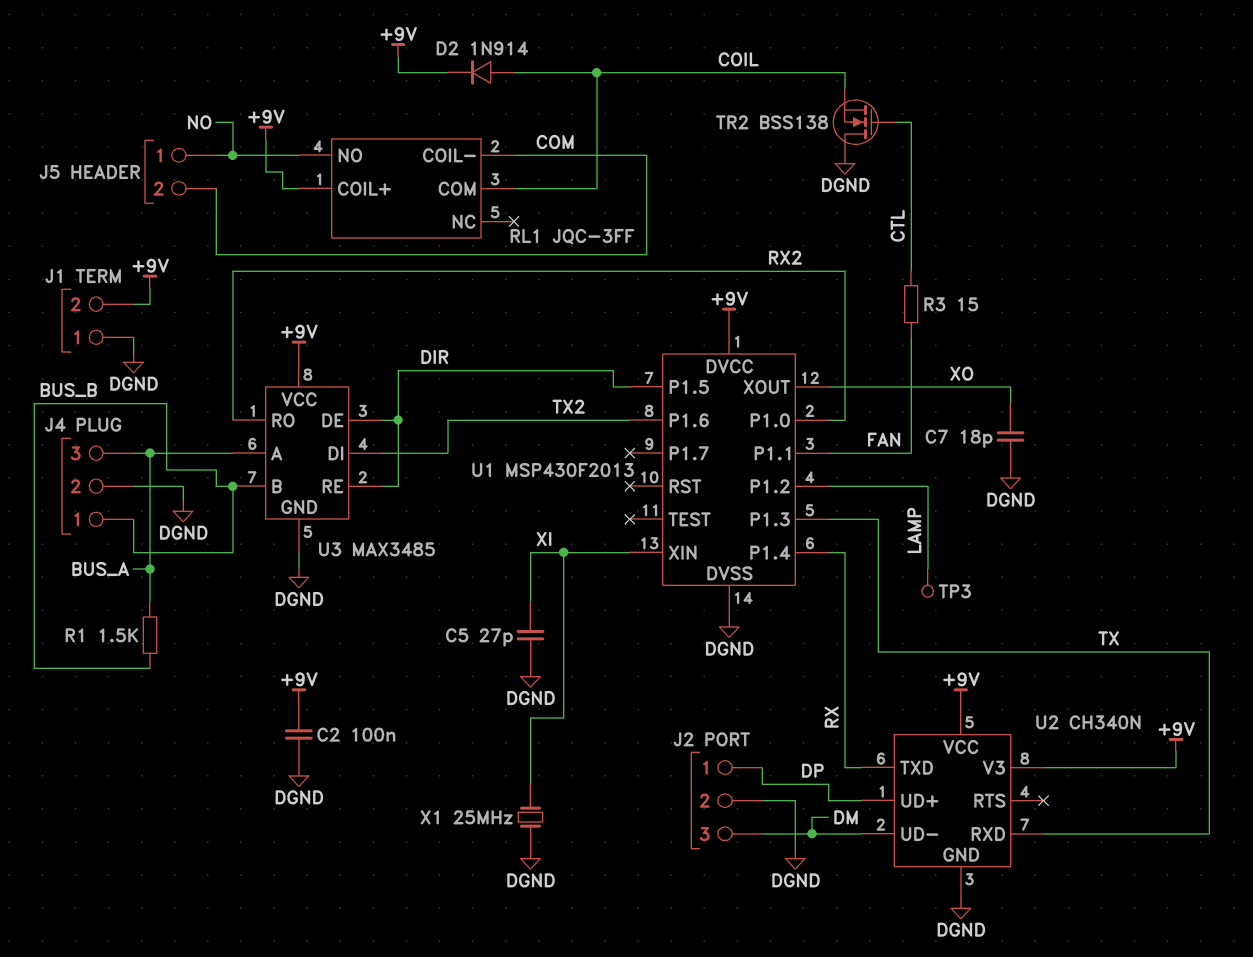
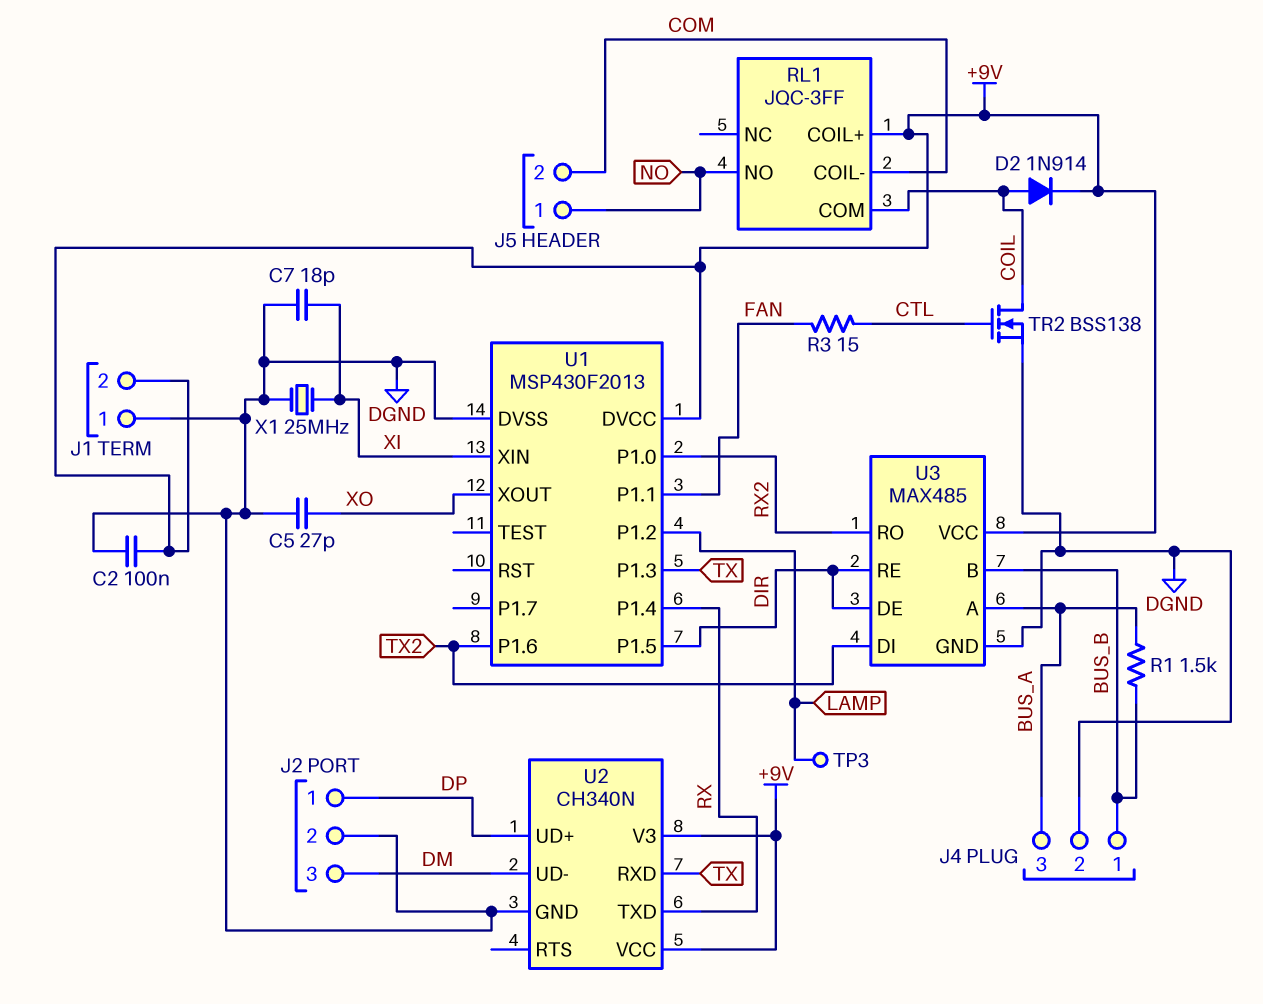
C5: 27pF (DGND, XI) -> 27pF (DGND, XO)
C7: 18pF (DGND, XO) -> 18pF (DGND, XI)
TR2: NMOS BSS138 (G CTL, D DGND, S COIL) -> NMOS BSS138 (G CTL, D COIL, S DGND)
U3: MAX3485 -> MAX485

